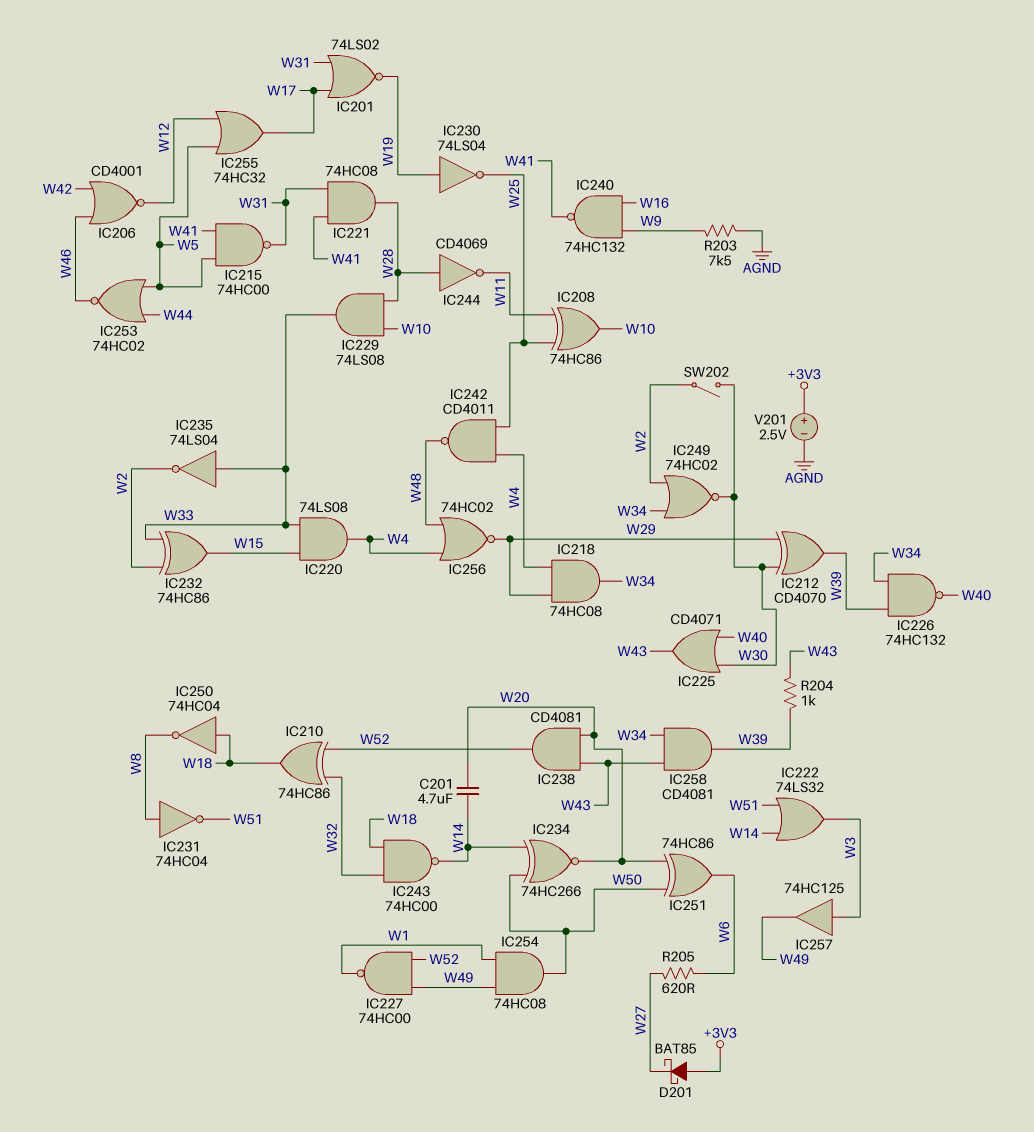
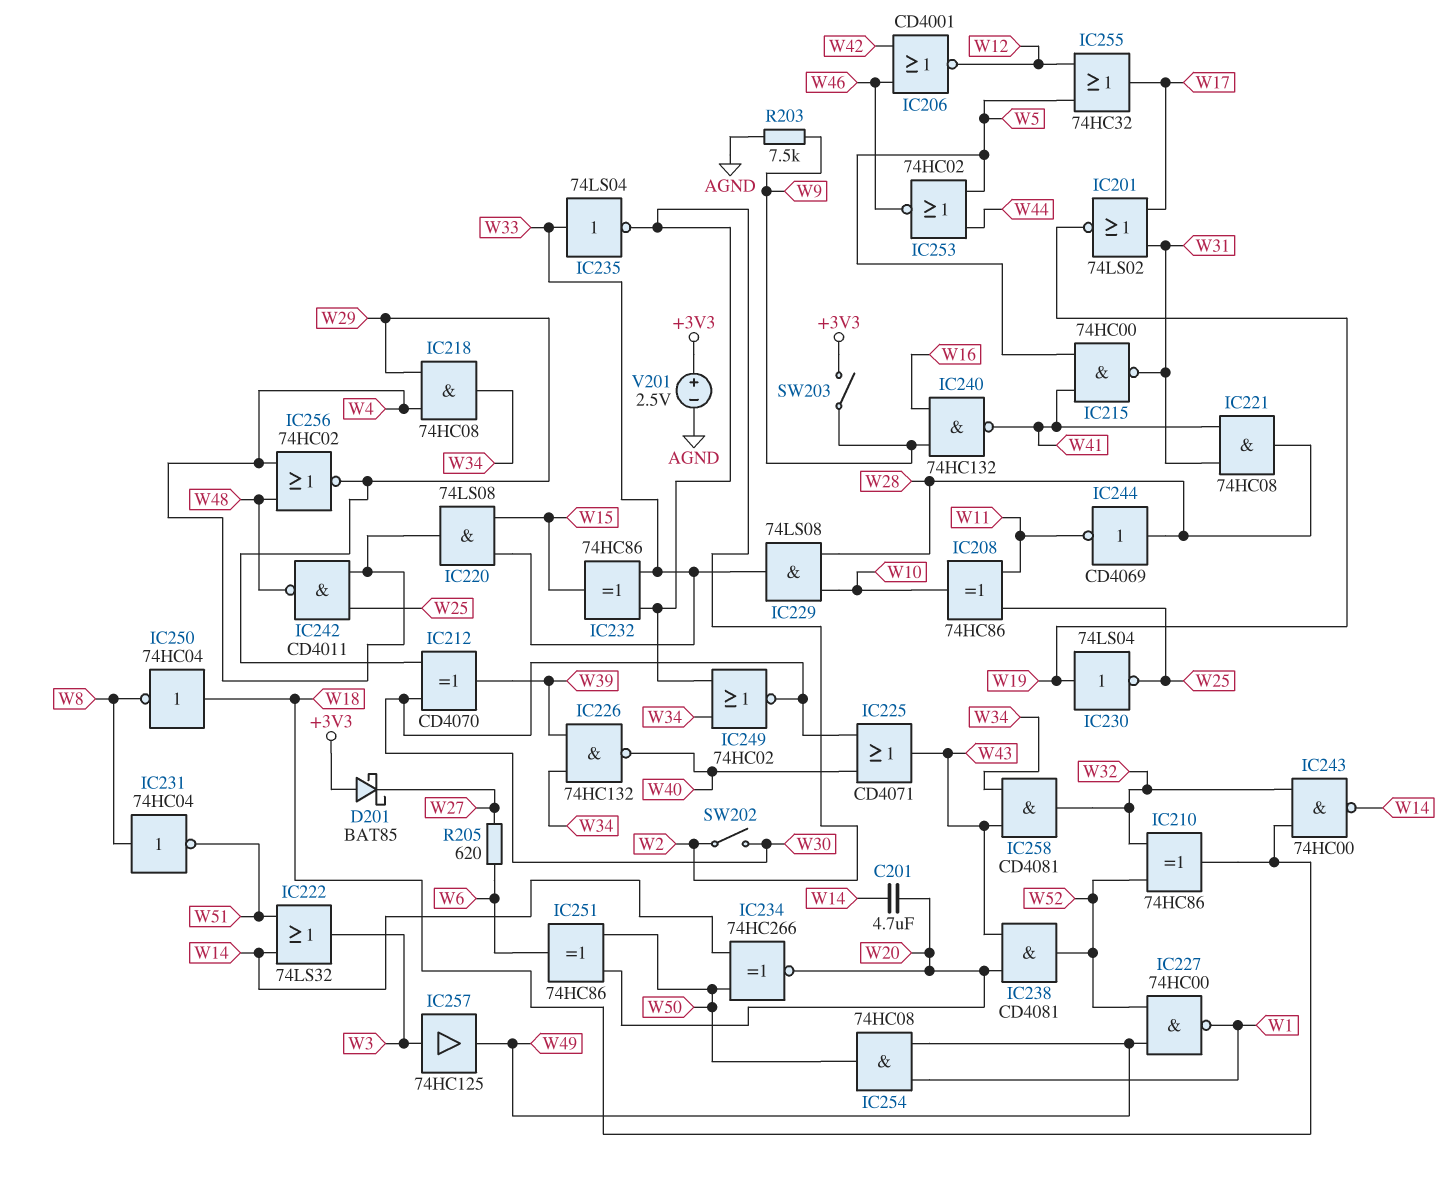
IC258: AND CD4081 (in W34, in W43, out W39) -> AND CD4081 (in W34, in W43, out W32)
R204: 1k (W39, W43) -> none
SW203: none -> switch (+3V3, W9)

